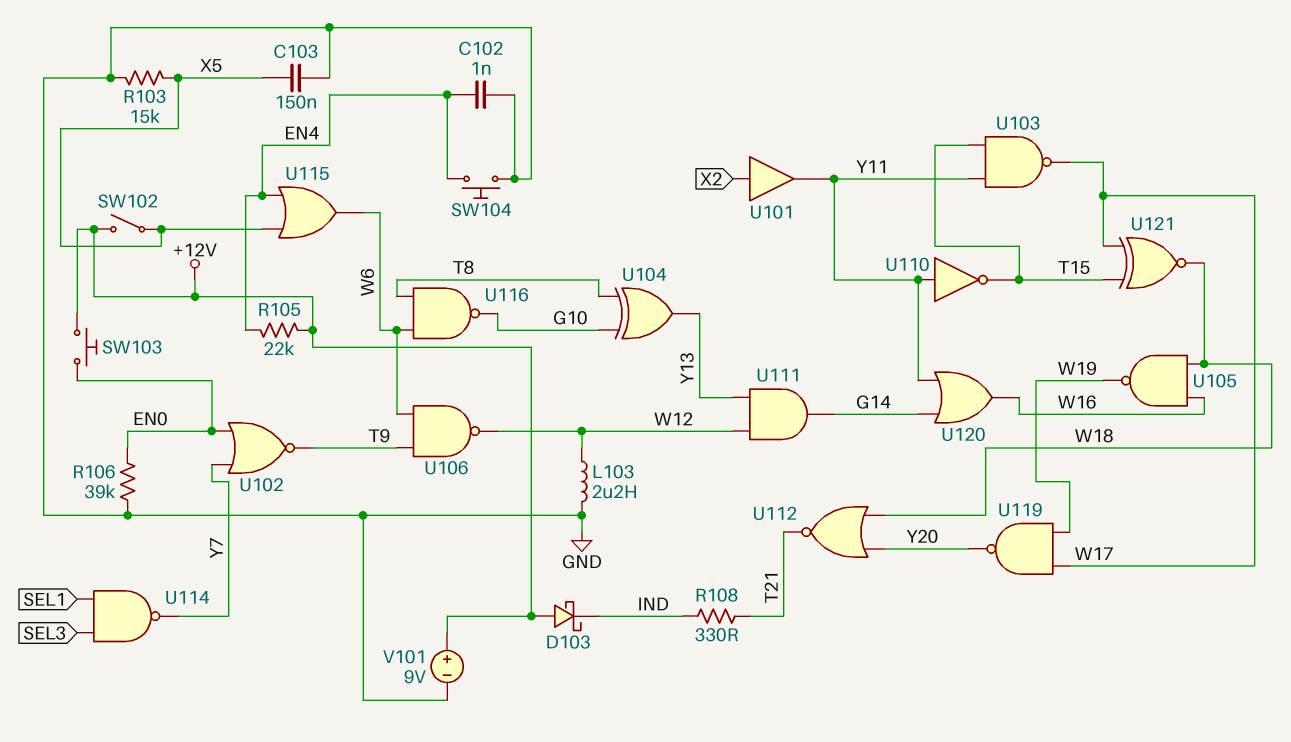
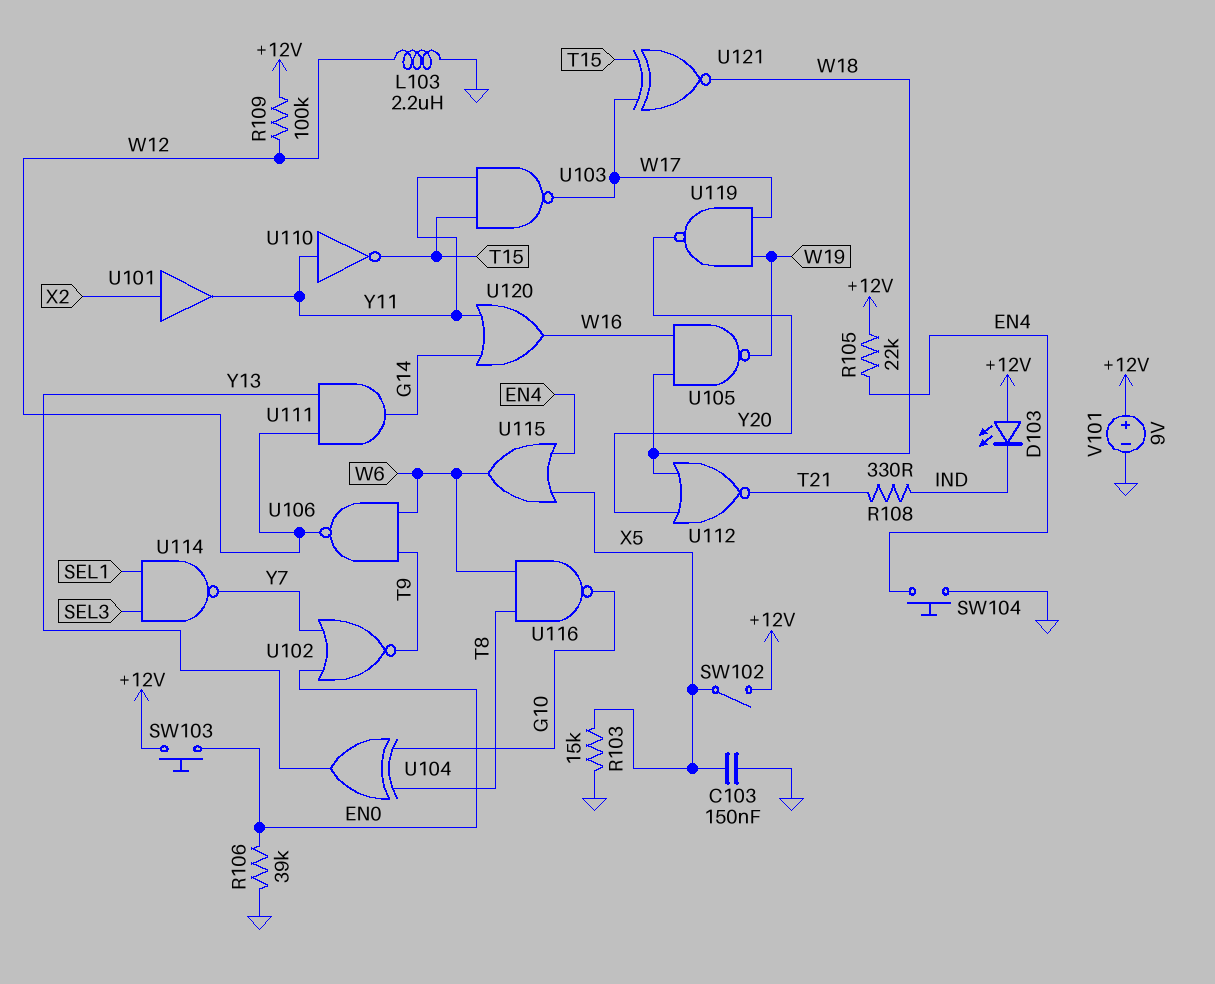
C102: 1nF (EN4, GND) -> none
D103: schottky (A +12V, K IND) -> LED (A +12V, K IND)
R109: none -> 100k (+12V, W12)

